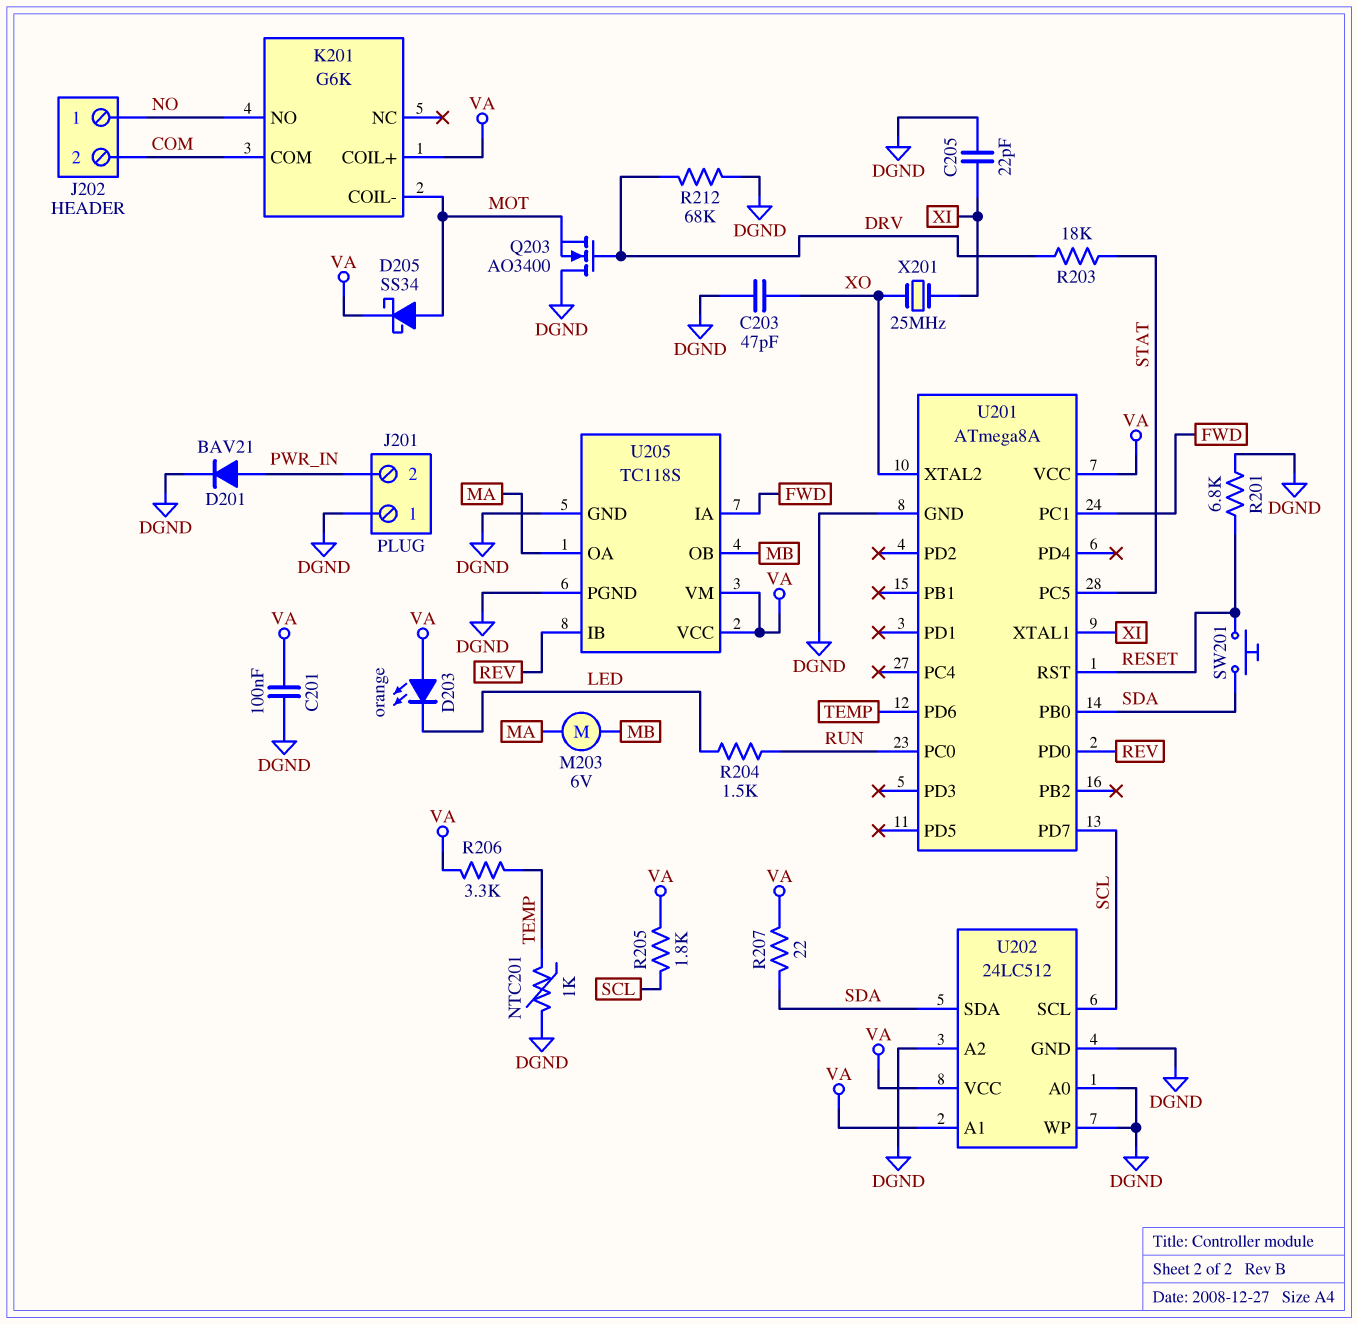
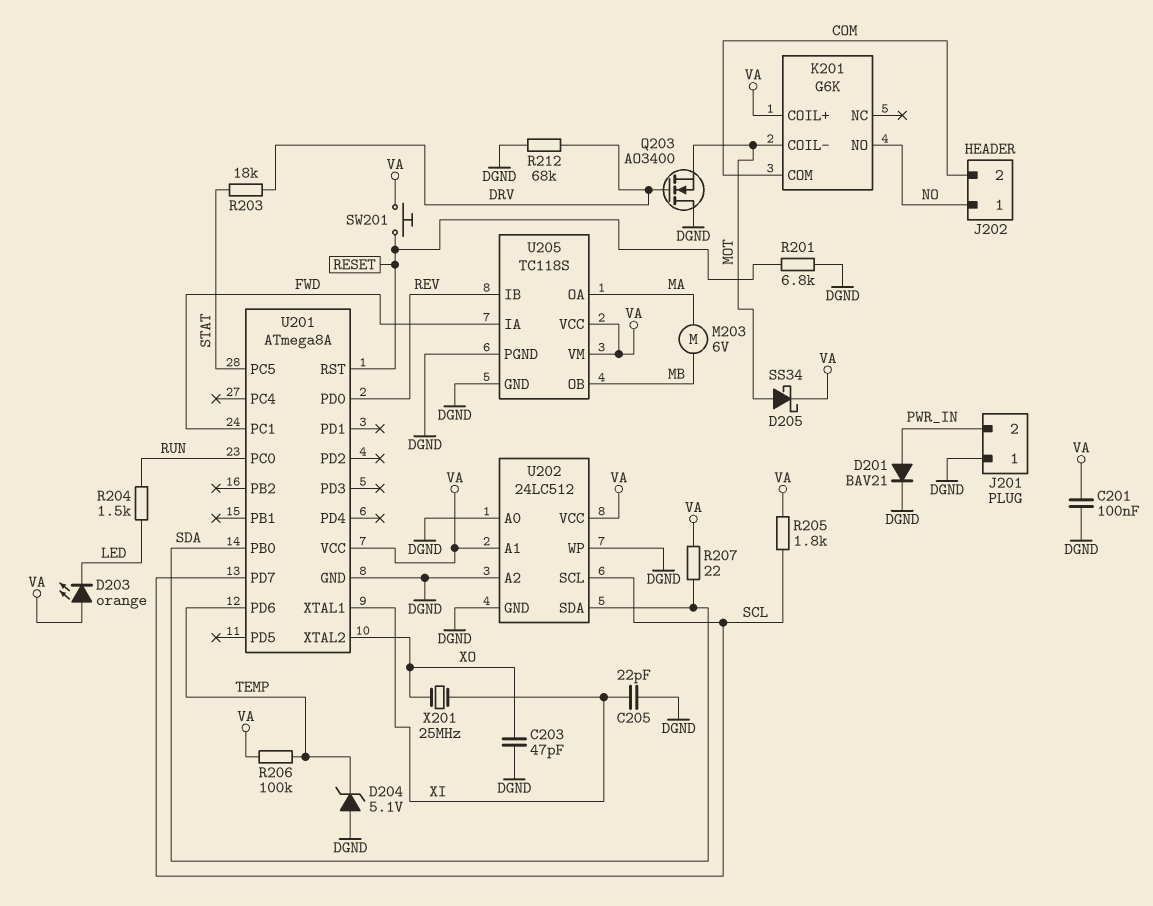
D204: none -> zener 5.1V (A DGND, K TEMP)
NTC201: 1k (DGND, TEMP) -> none
R206: 3.3k (TEMP, VA) -> 100k (TEMP, VA)
SW201: button (RESET, SDA) -> button (RESET, VA)

